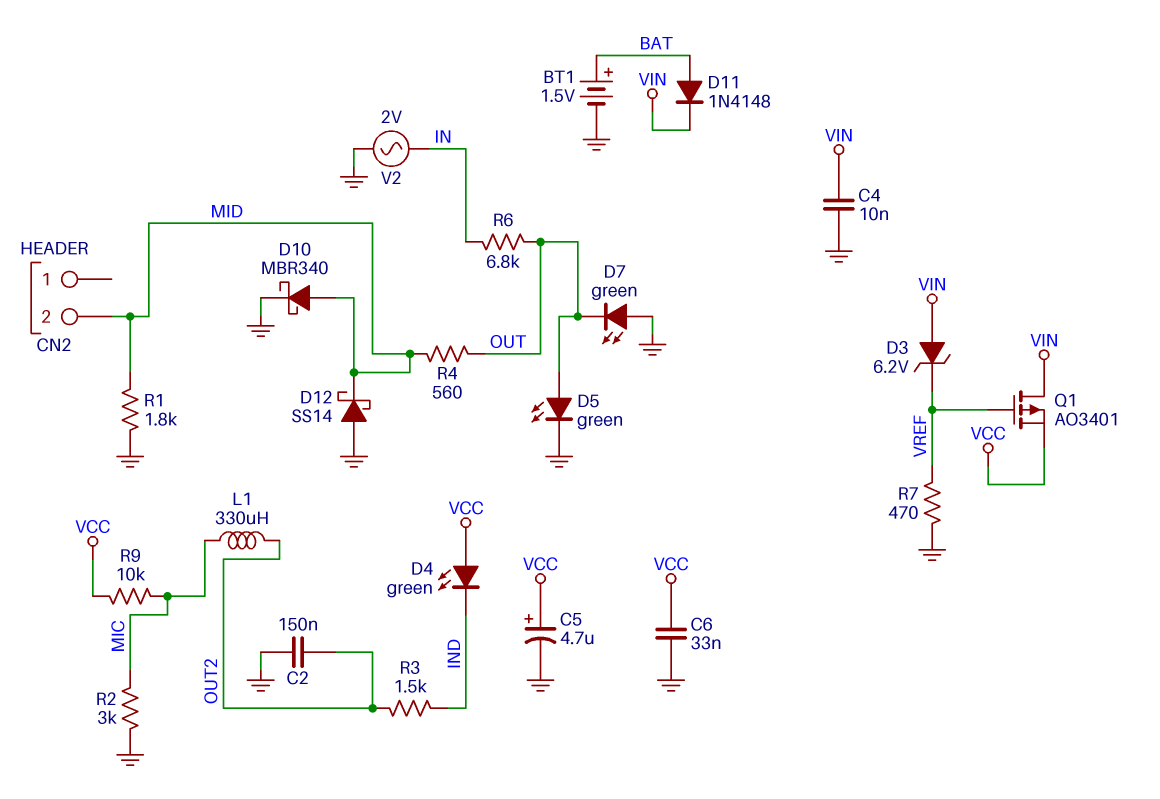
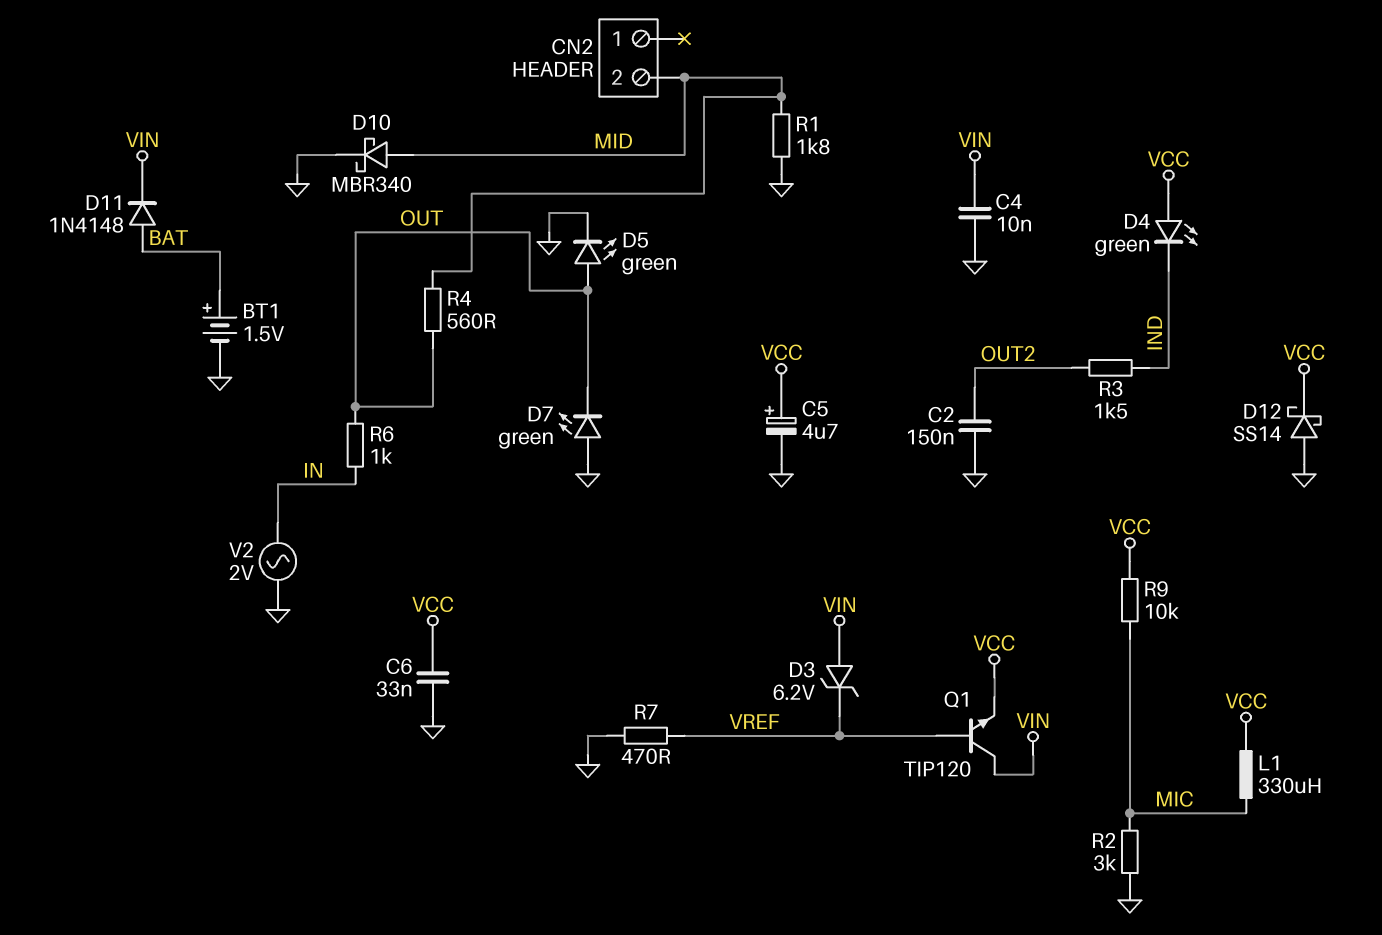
D12: schottky SS14 (A GND, K MID) -> schottky SS14 (A GND, K VCC)
L1: 330uH (MIC, OUT2) -> 330uH (MIC, VCC)
Q1: PMOS AO3401 (G VREF, D VIN, S VCC) -> NPN TIP120 (B VREF, C VIN, E VCC)
R6: 6.8k (IN, OUT) -> 1k (IN, OUT)

